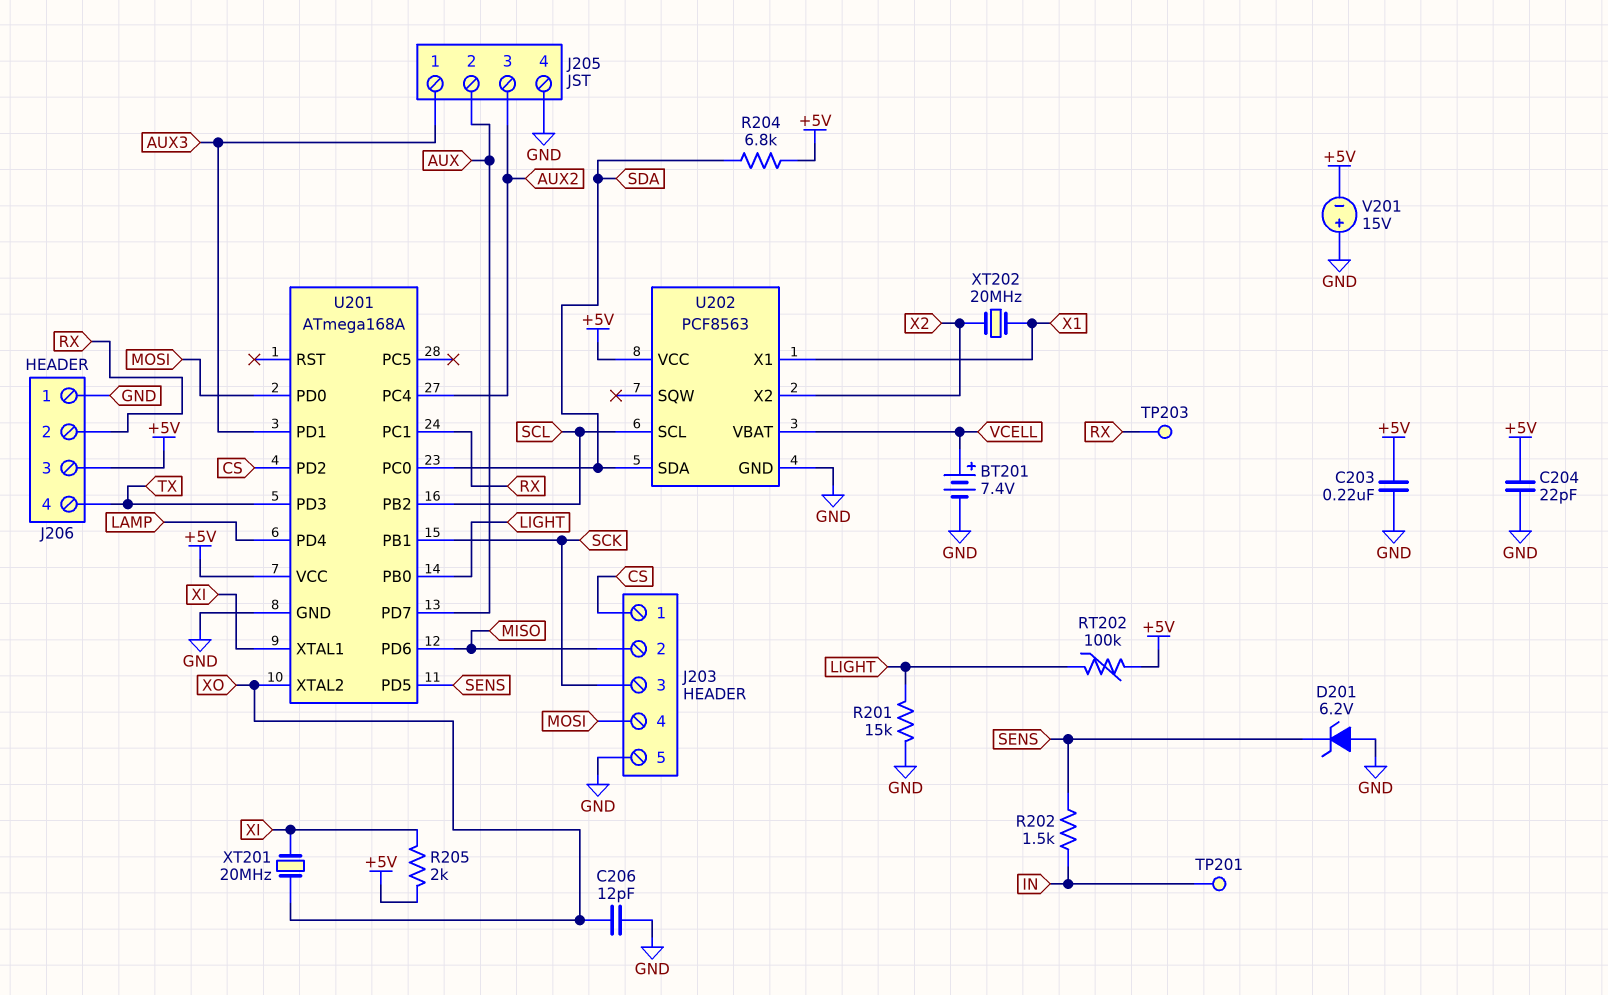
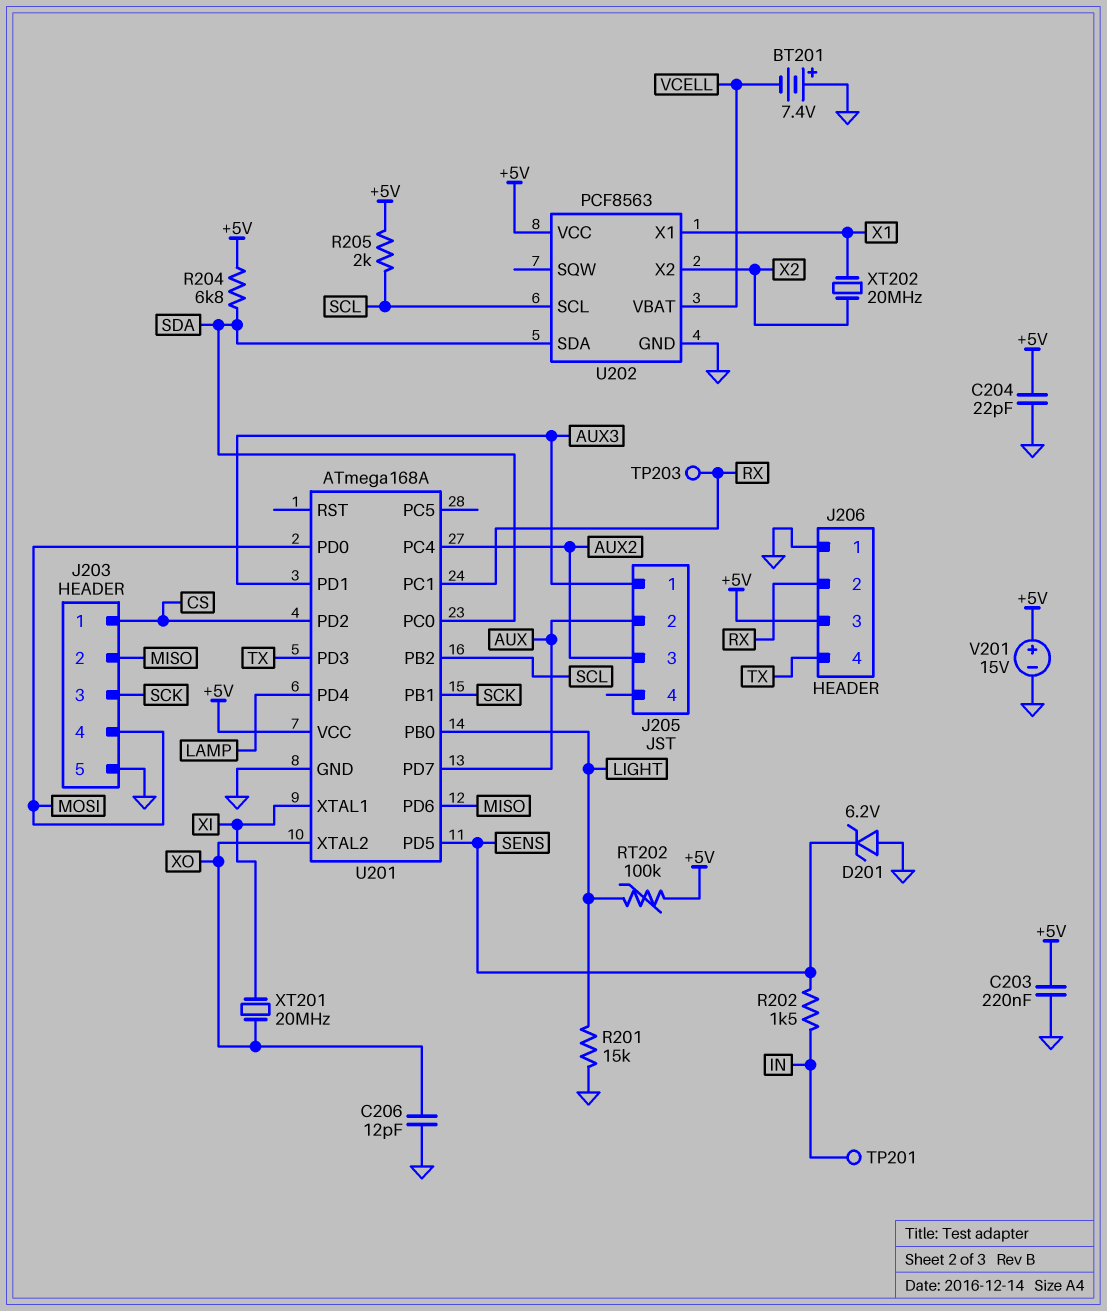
BT201: 7.4V (plus VCELL, minus GND) -> 7.4V (plus GND, minus VCELL)
J205 pin 4: GND -> none
R205: 2k (+5V, XI) -> 2k (+5V, SCL)
V201: 15V (plus GND, minus +5V) -> 15V (plus +5V, minus GND)

